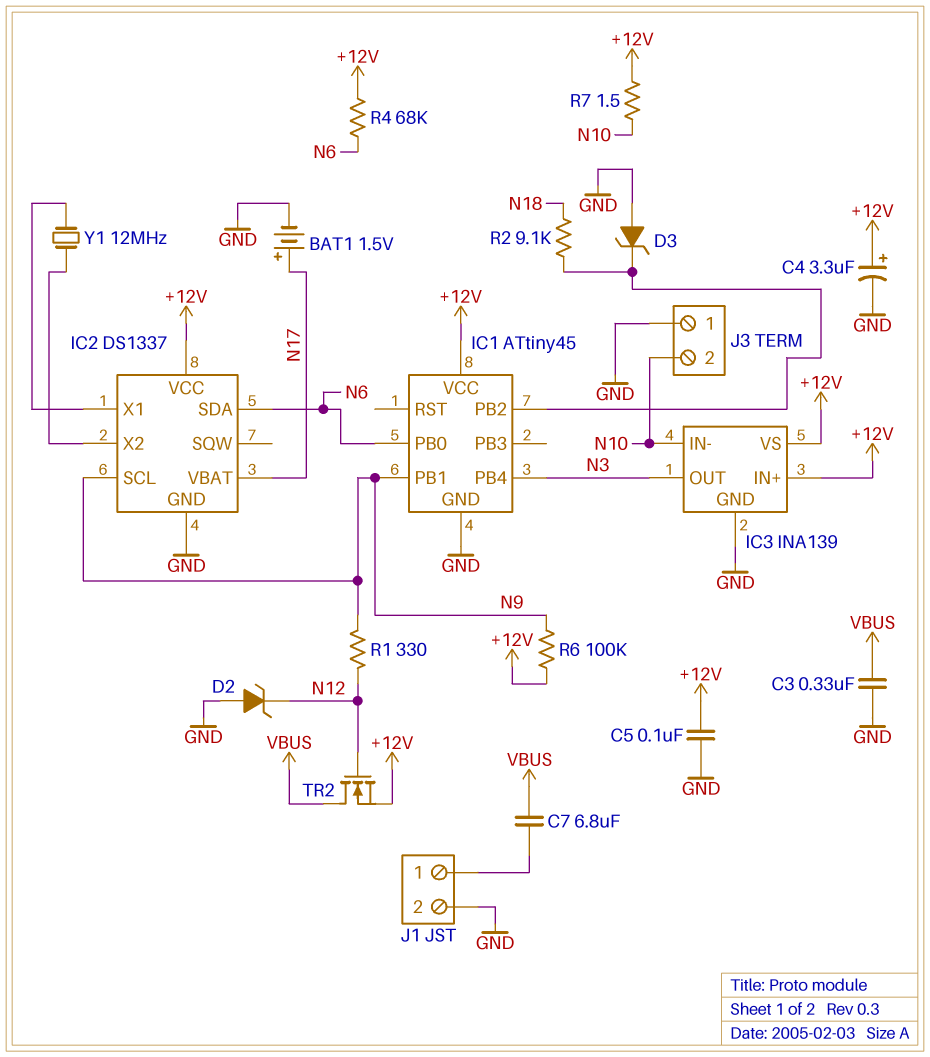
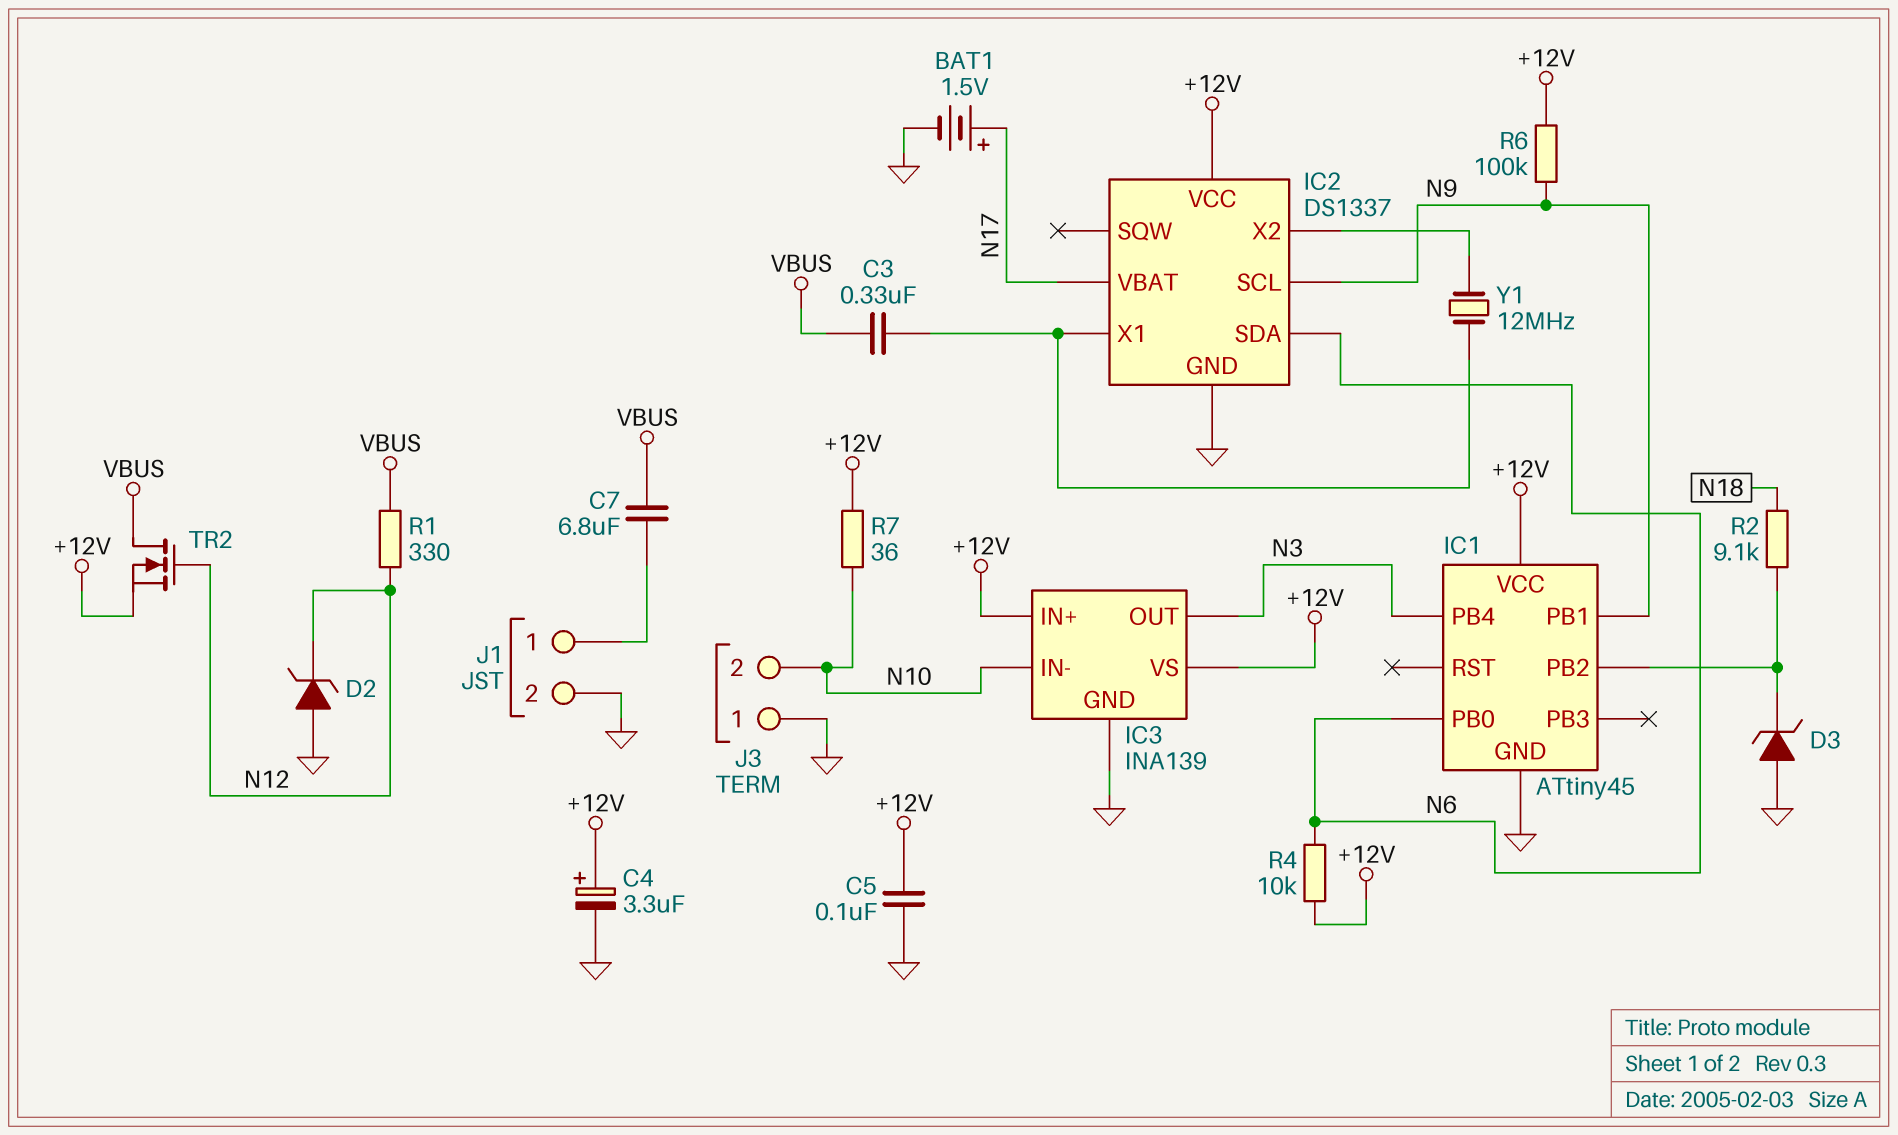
C3: 330nF (GND, VBUS) -> 330nF (IC2/X1, VBUS)
R1: 330 (N9, N12) -> 330 (N12, VBUS)
R4: 68k (+12V, N6) -> 10k (+12V, N6)
R7: 1.5 (+12V, N10) -> 36 (+12V, N10)

